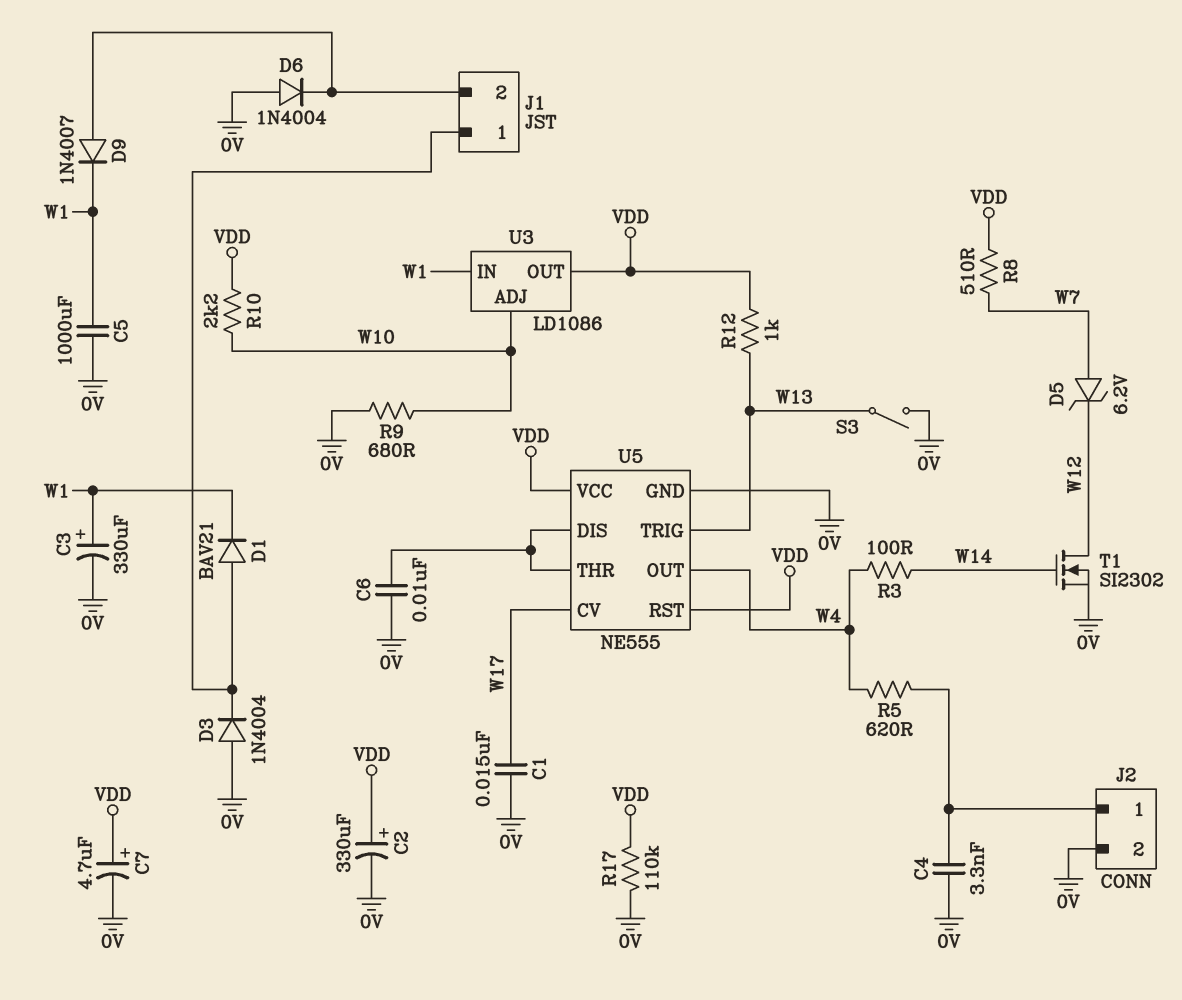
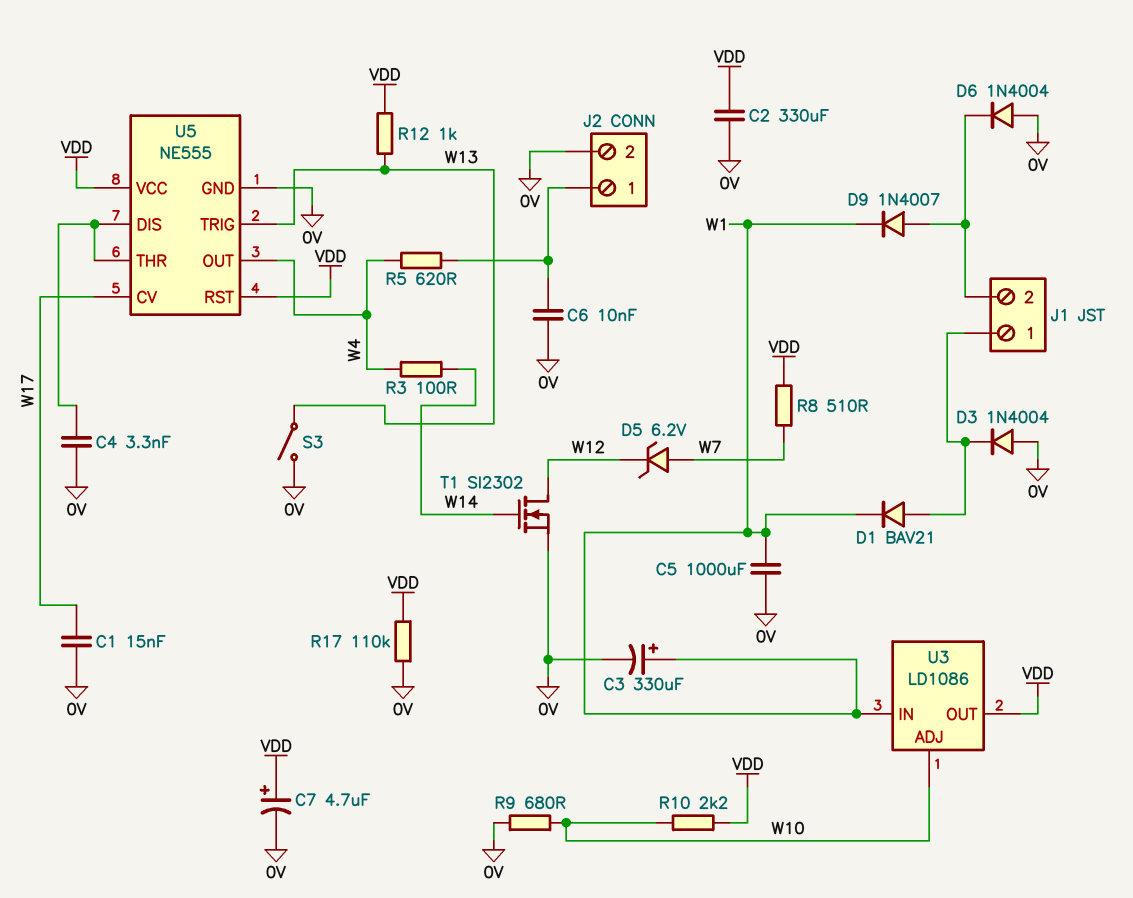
C2: 330uF (plus VDD, minus 0V) -> 330uF (0V, VDD)
C4: 3.3nF (0V, J2/1) -> 3.3nF (0V, U5/DIS)
C6: 10nF (0V, U5/DIS) -> 10nF (0V, J2/1)

